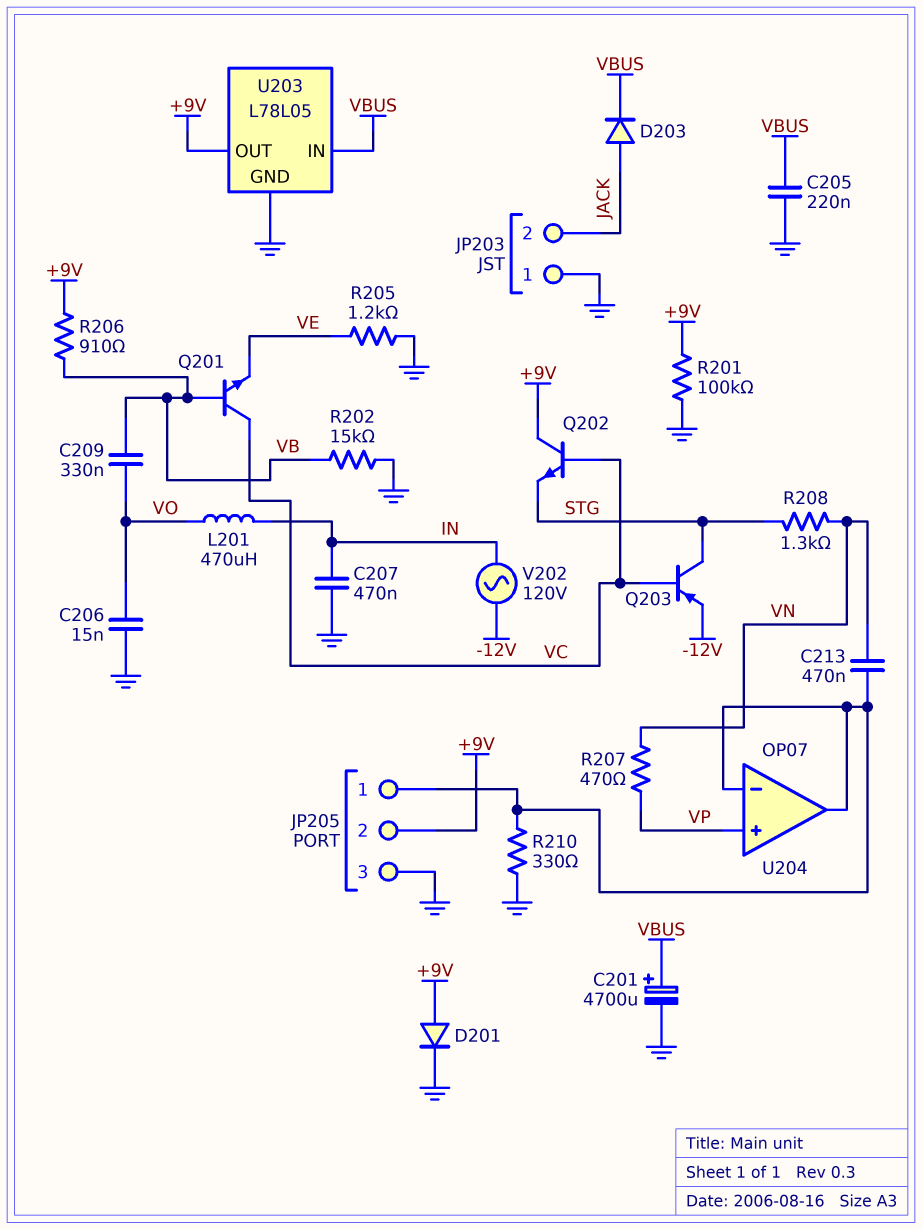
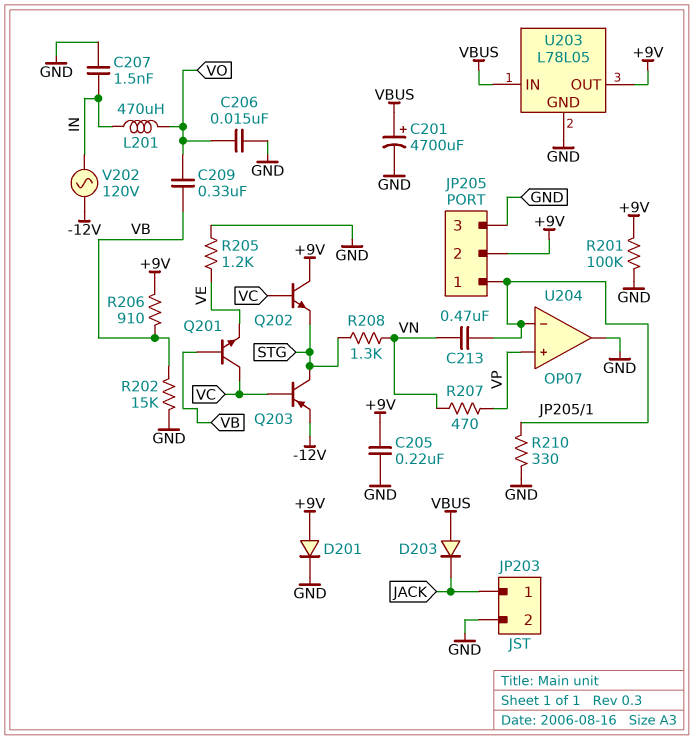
C205: 220nF (GND, VBUS) -> 220nF (+9V, GND)
C207: 470nF (GND, IN) -> 1.5nF (GND, IN)
D203: diode (A JACK, K VBUS) -> diode (A VBUS, K JACK)
JP203 pin 1: GND -> JACK
JP203 pin 2: JACK -> GND
U204 pin out: JP205/1 -> GND

